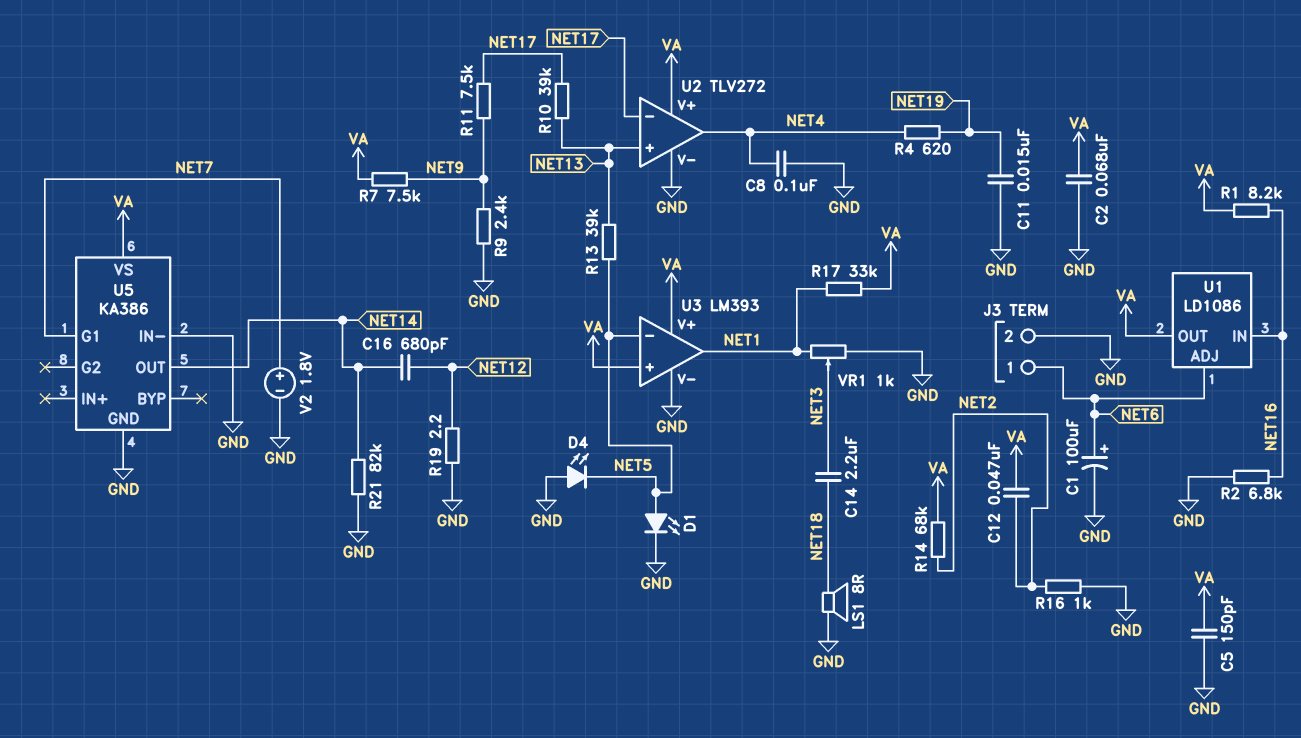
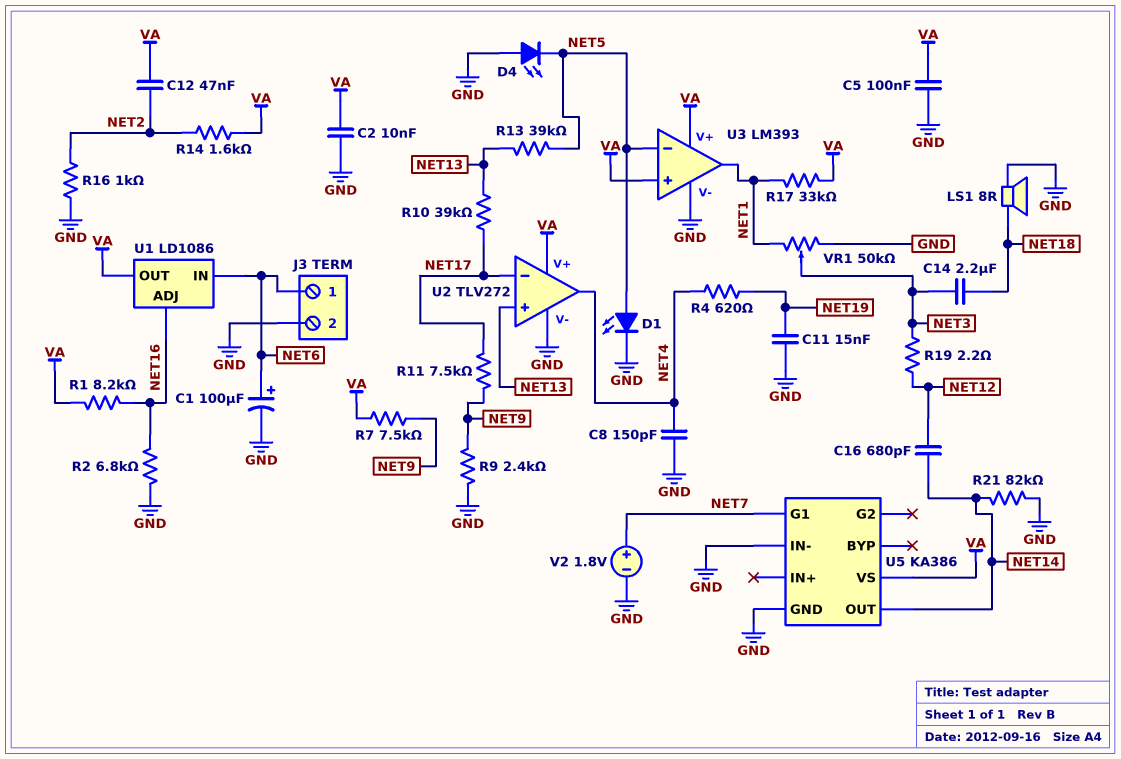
C2: 68nF (GND, VA) -> 10nF (GND, VA)
C5: 150pF (GND, VA) -> 100nF (GND, VA)
C8: 100nF (GND, NET4) -> 150pF (GND, NET4)
R14: 68k (NET2, VA) -> 1.6k (NET2, VA)
R19: 2.2 (GND, NET12) -> 2.2 (NET3, NET12)
U1 pin ADJ: NET6 -> NET16
U1 pin IN: NET16 -> NET6
VR1: 1k (GND, NET1, wiper NET3) -> 50k (GND, NET1, wiper NET3)

